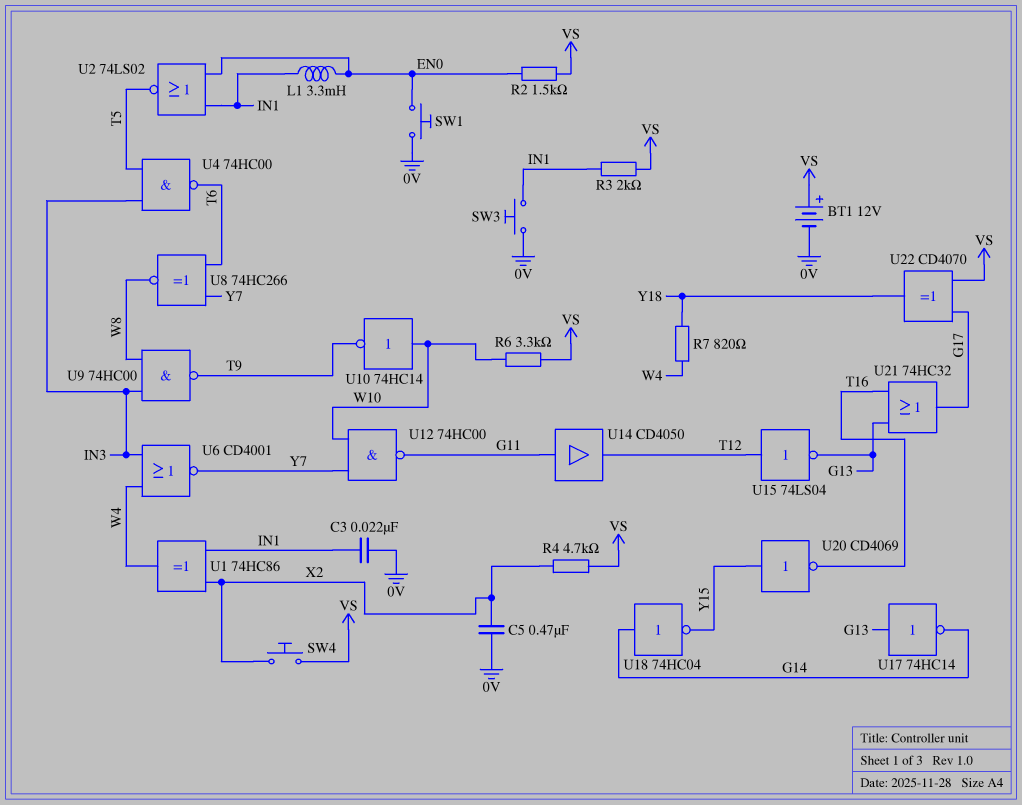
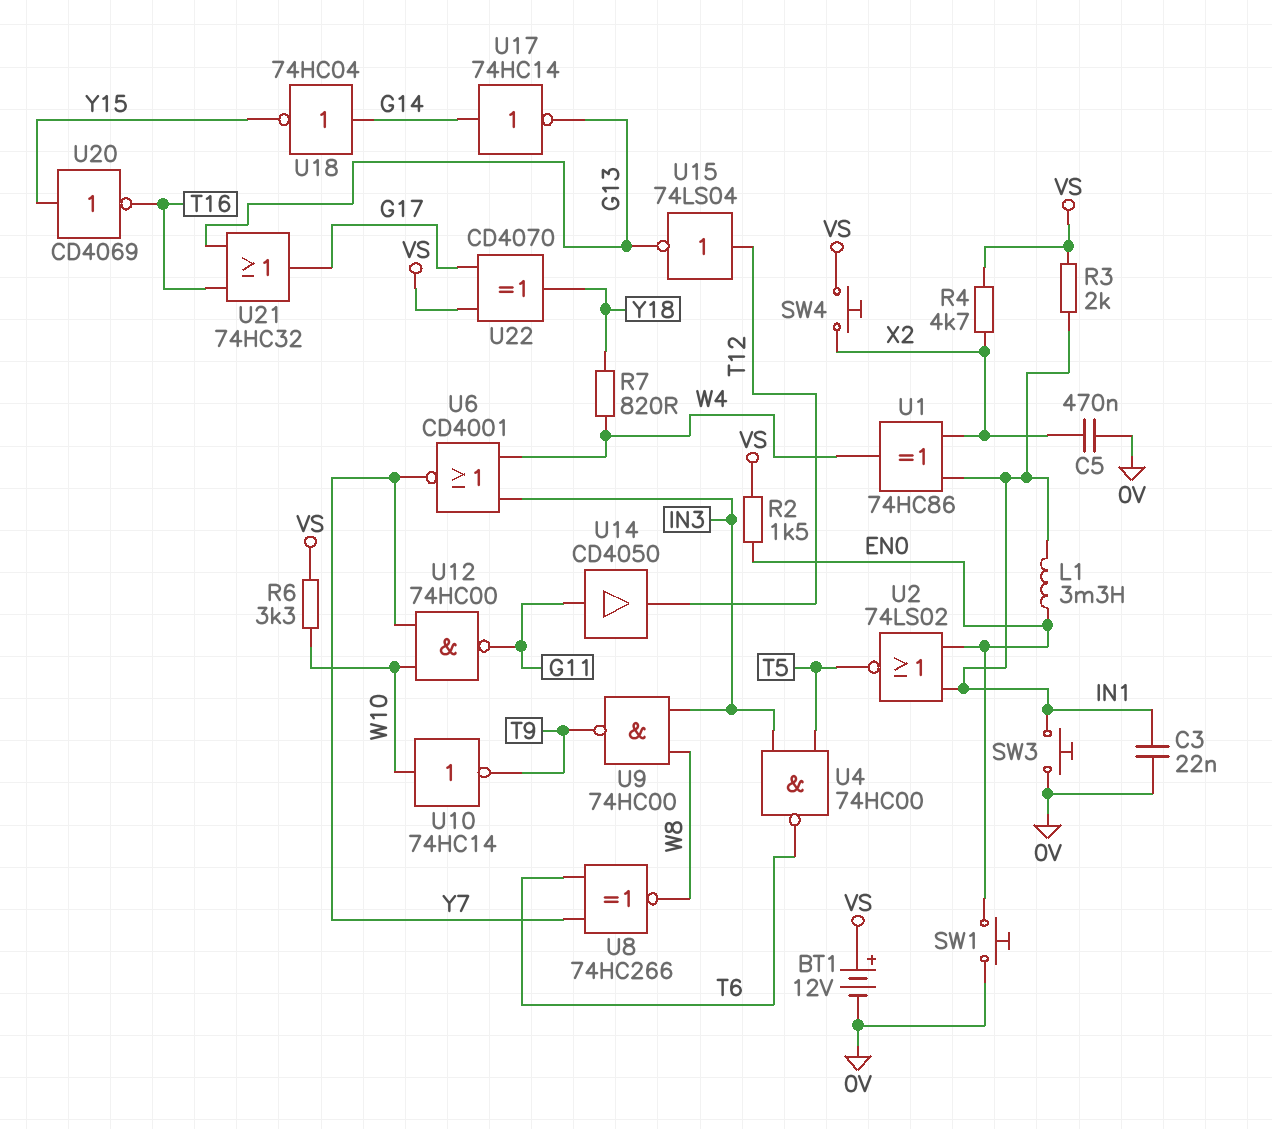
U17: NOT 74HC14 (in G13, out G14) -> NOT 74HC14 (in G14, out G13)

